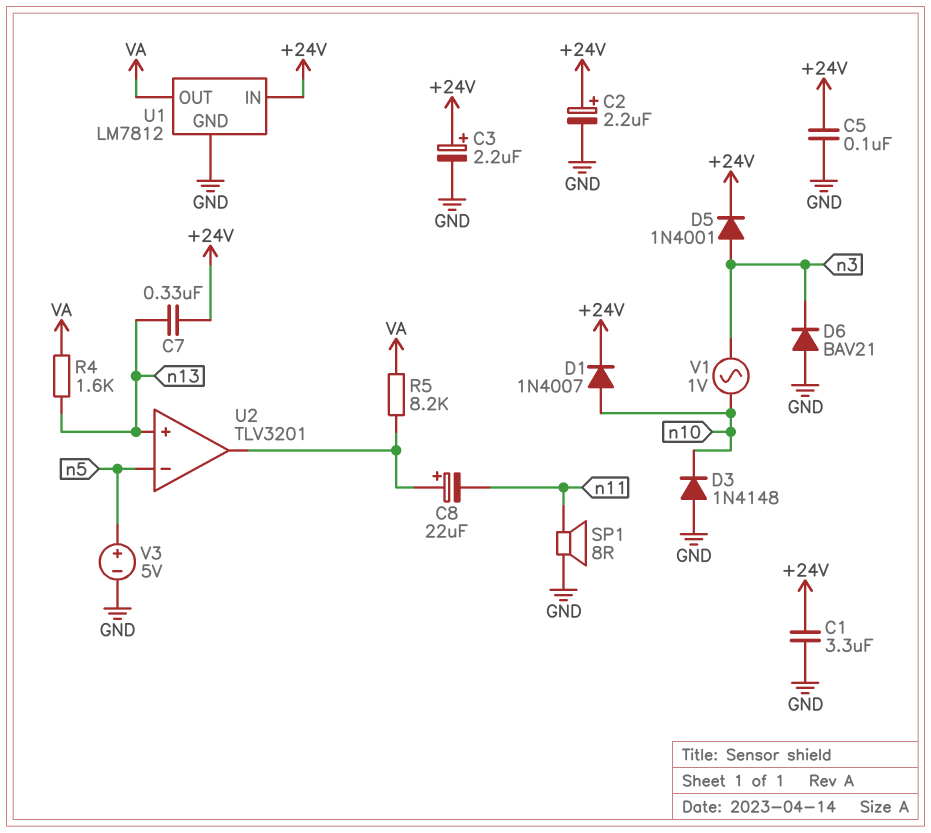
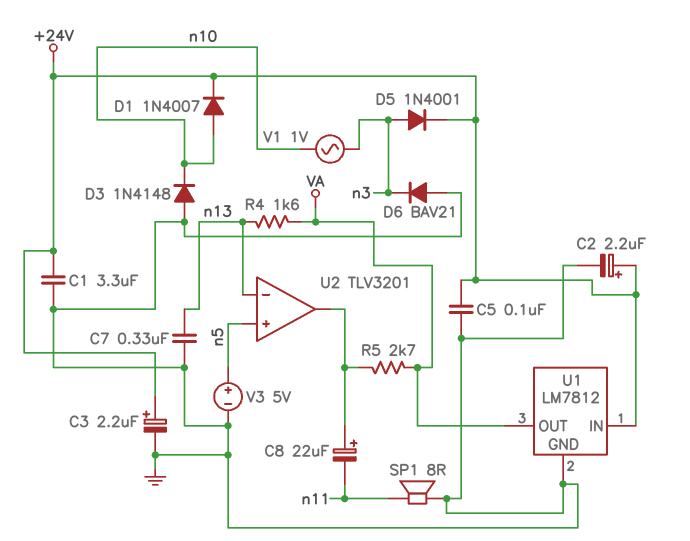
C7: 330nF (+24V, n13) -> 330nF (GND, n13)
R5: 8.2k (U2/out, VA) -> 2.7k (U2/out, VA)
U2 pin in+: n13 -> n5
U2 pin in-: n5 -> n13

